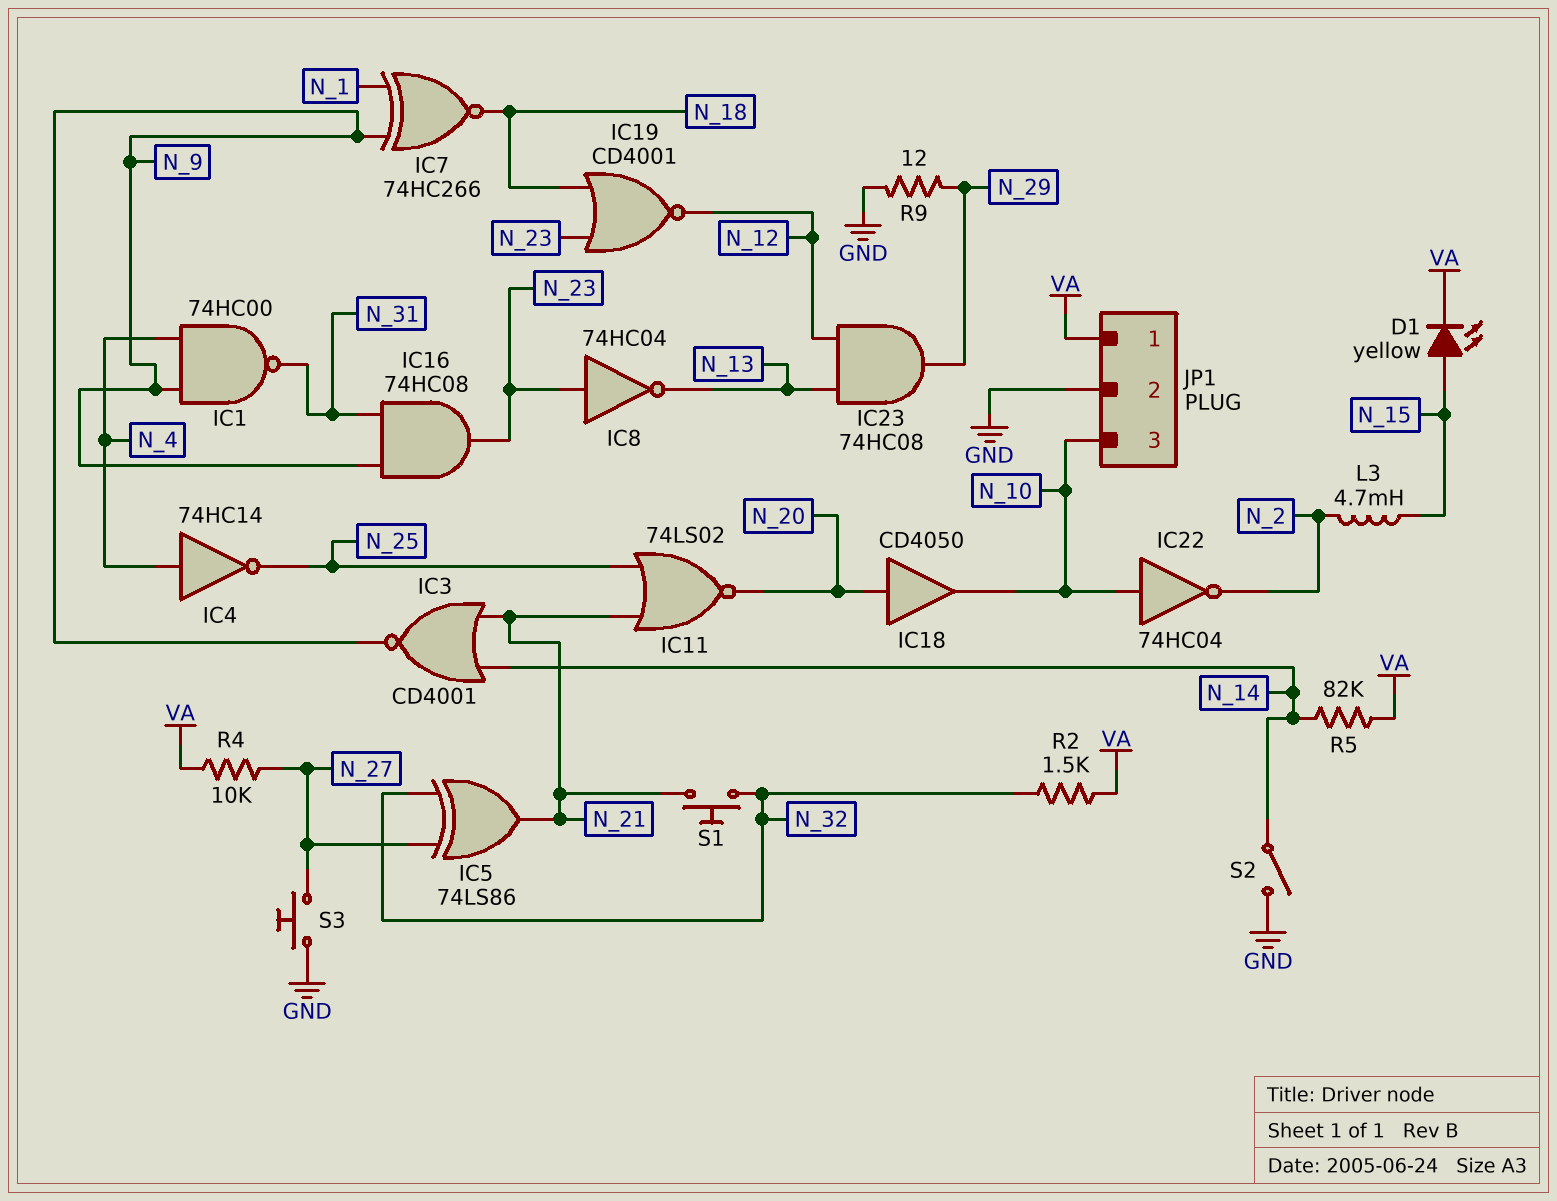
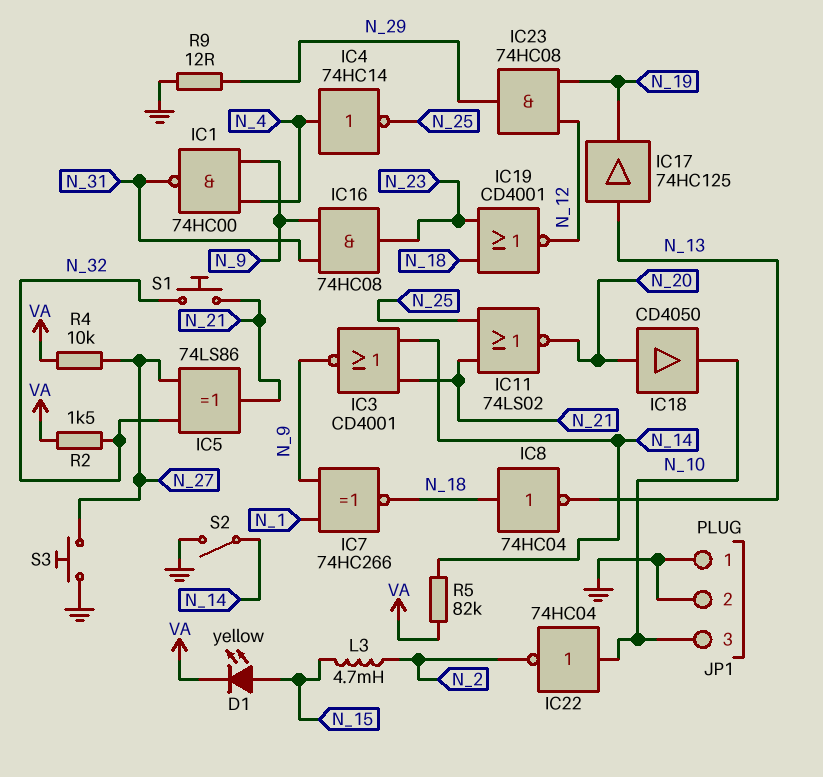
IC8: NOT 74HC04 (in N_23, out N_13) -> NOT 74HC04 (in N_18, out N_13)
IC17: none -> buffer 74HC125 (in N_13, out N_19)
IC23: AND 74HC08 (in N_12, in N_13, out N_29) -> AND 74HC08 (in N_12, in N_19, out N_29)
JP1 pin 1: VA -> GND

